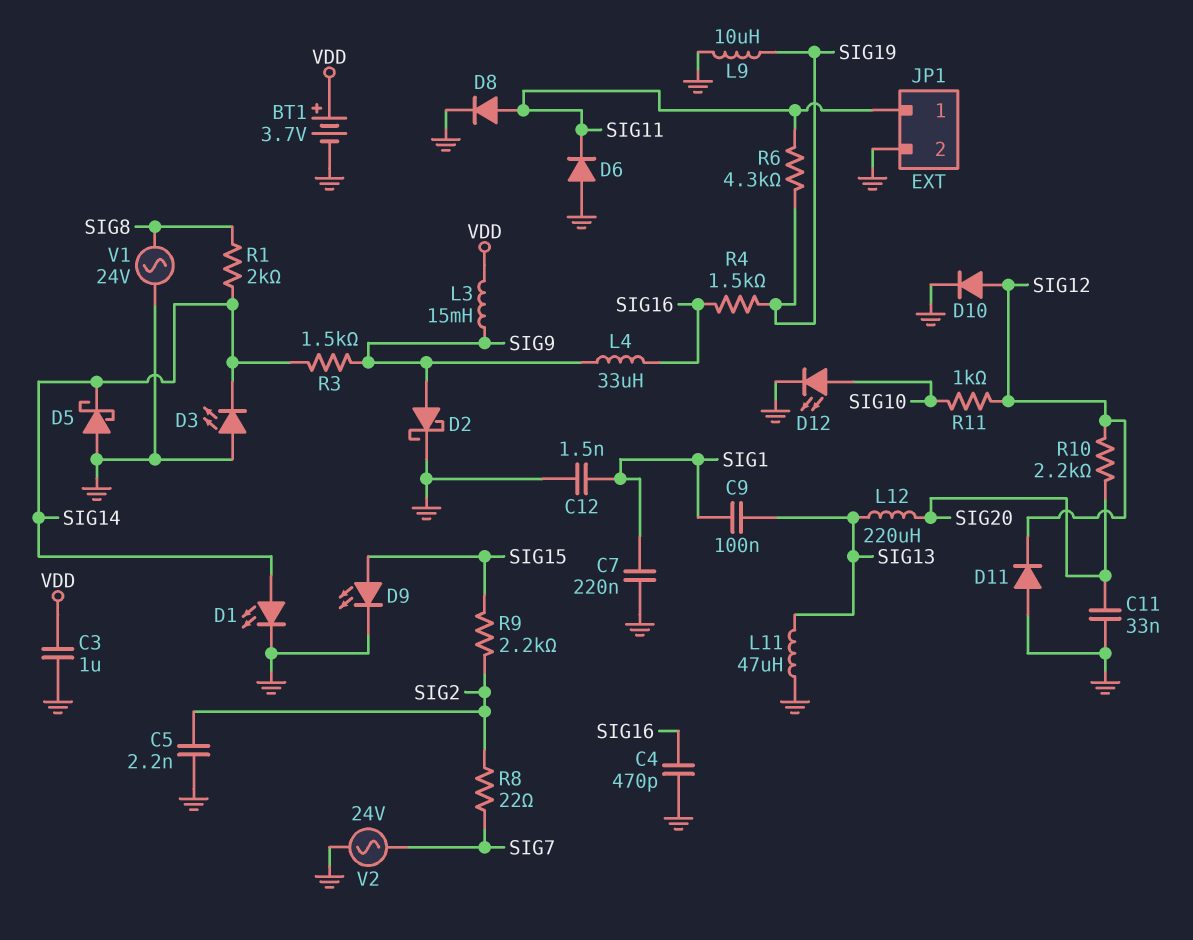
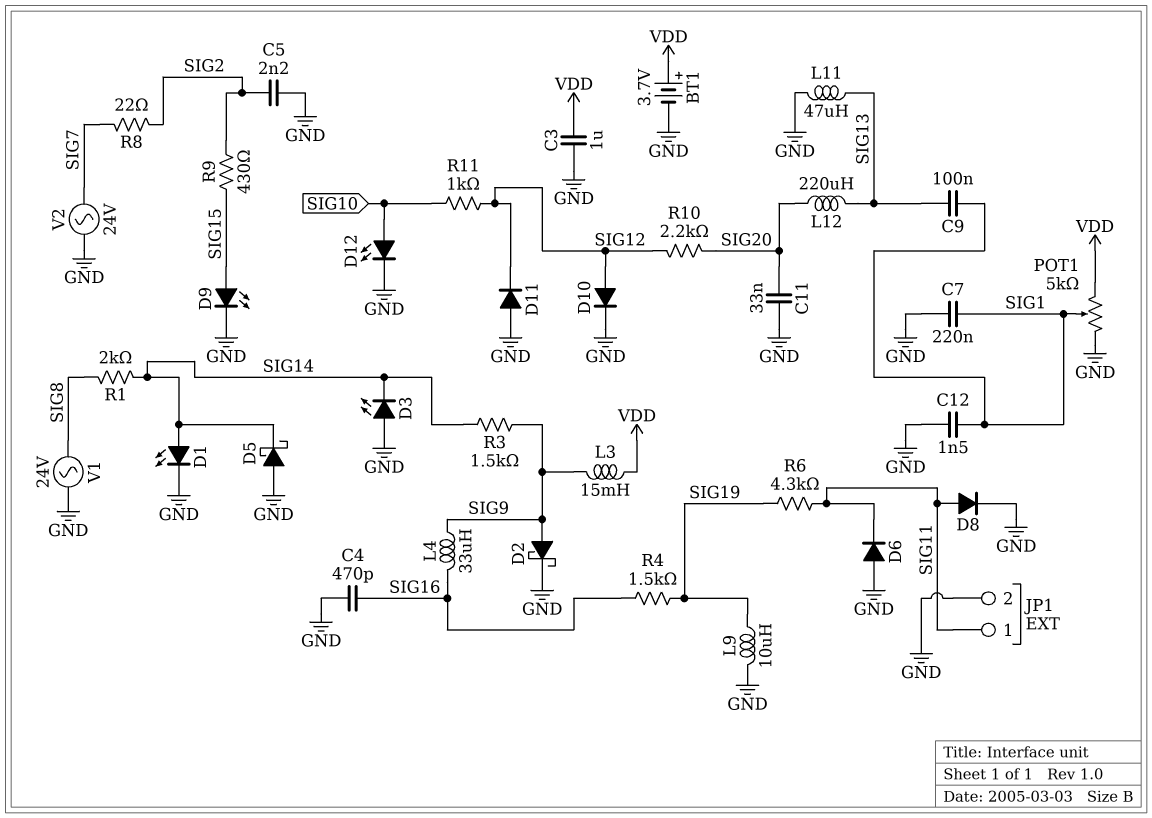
POT1: none -> 5k (GND, VDD, wiper SIG1)
R9: 2.2k (SIG2, SIG15) -> 430 (SIG2, SIG15)

